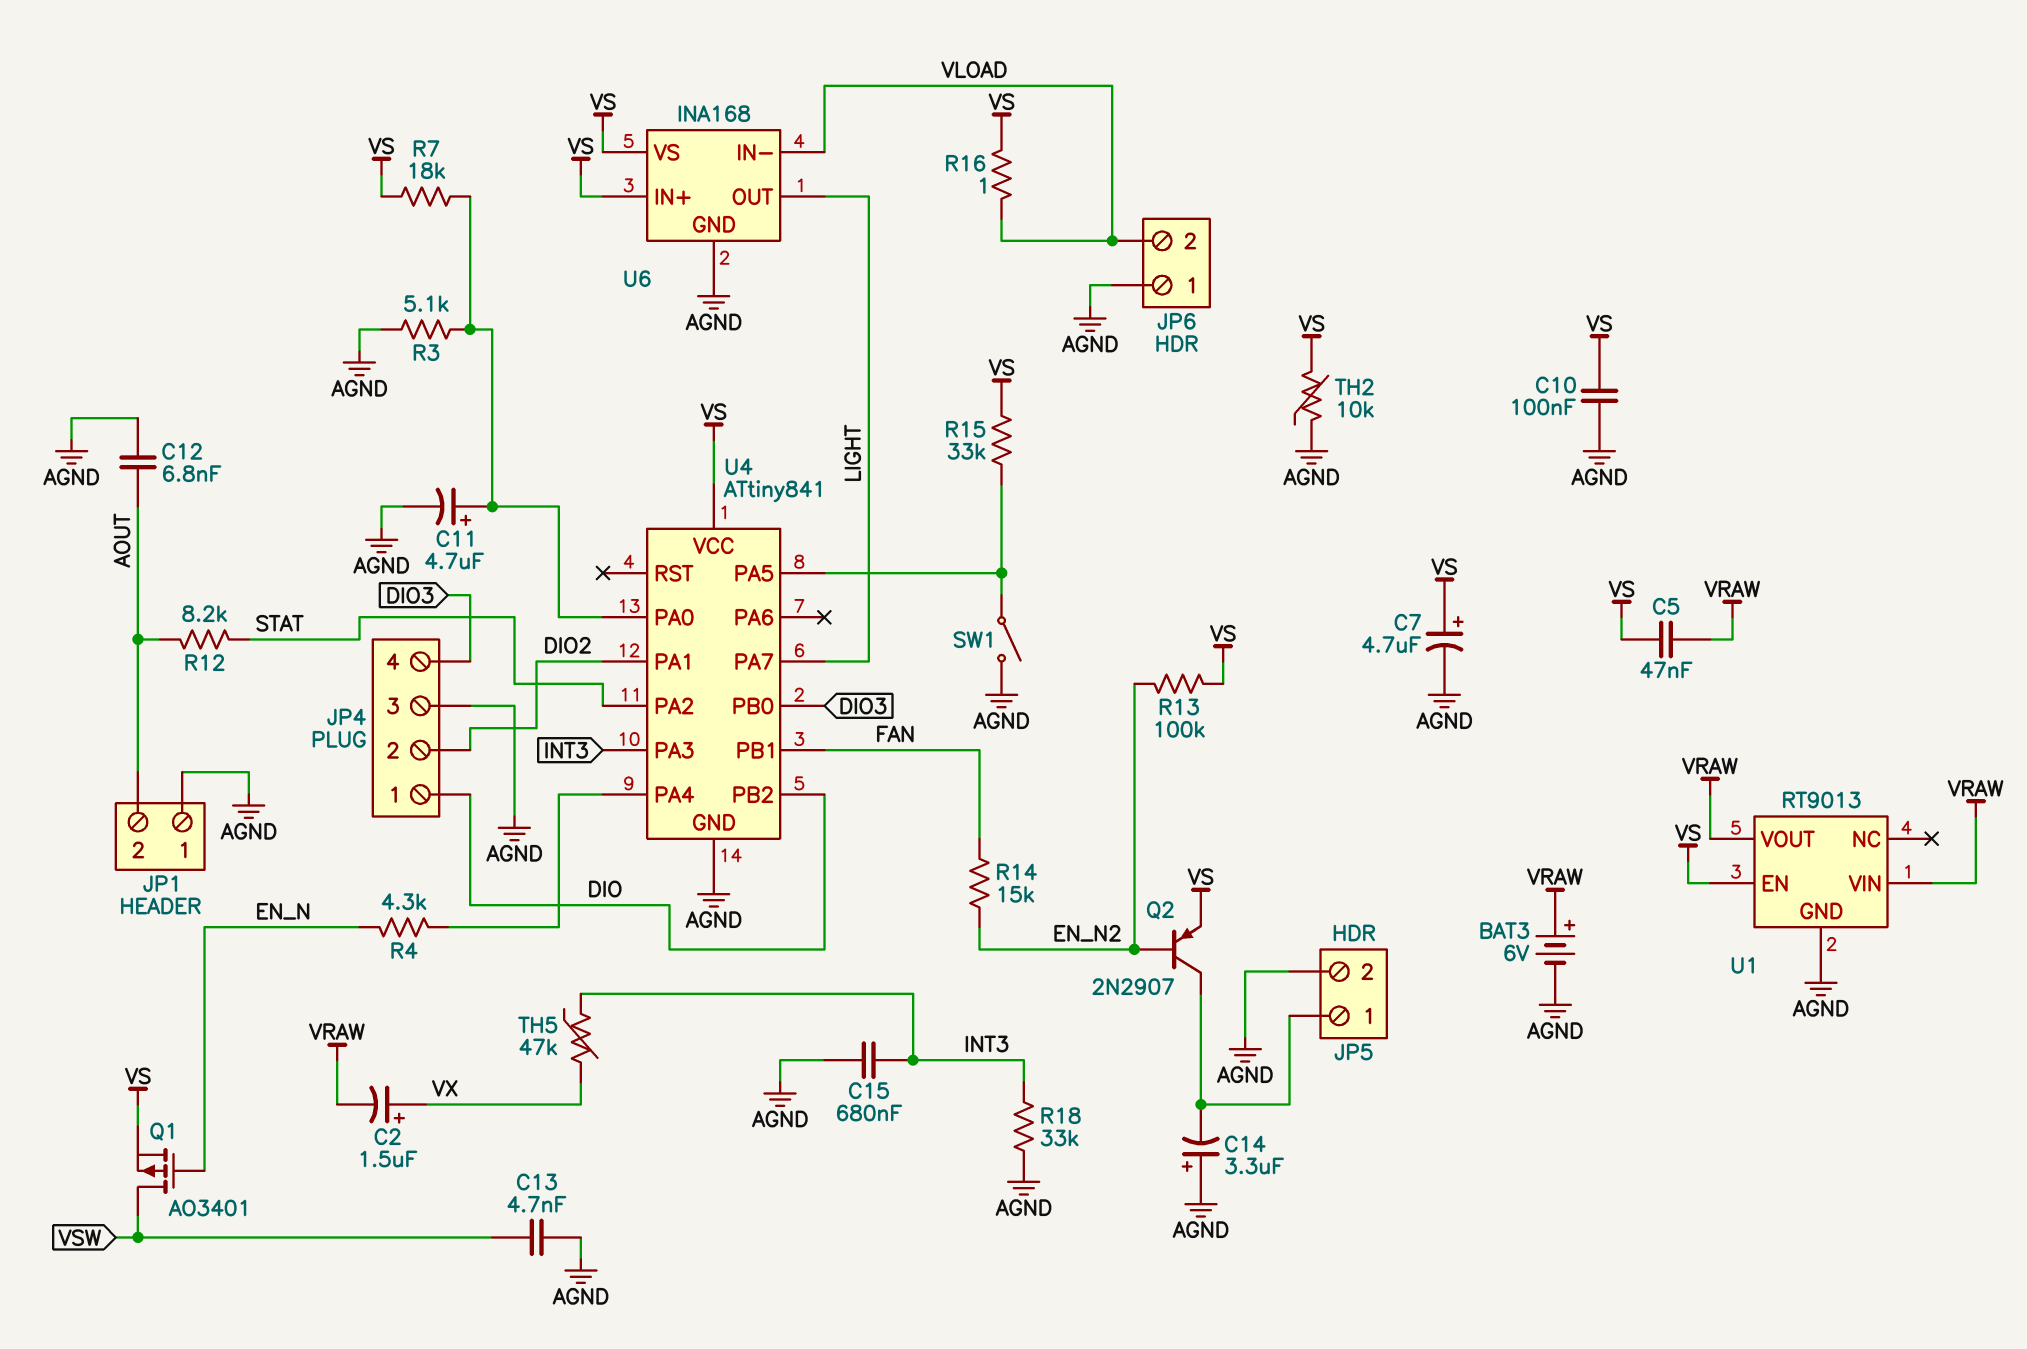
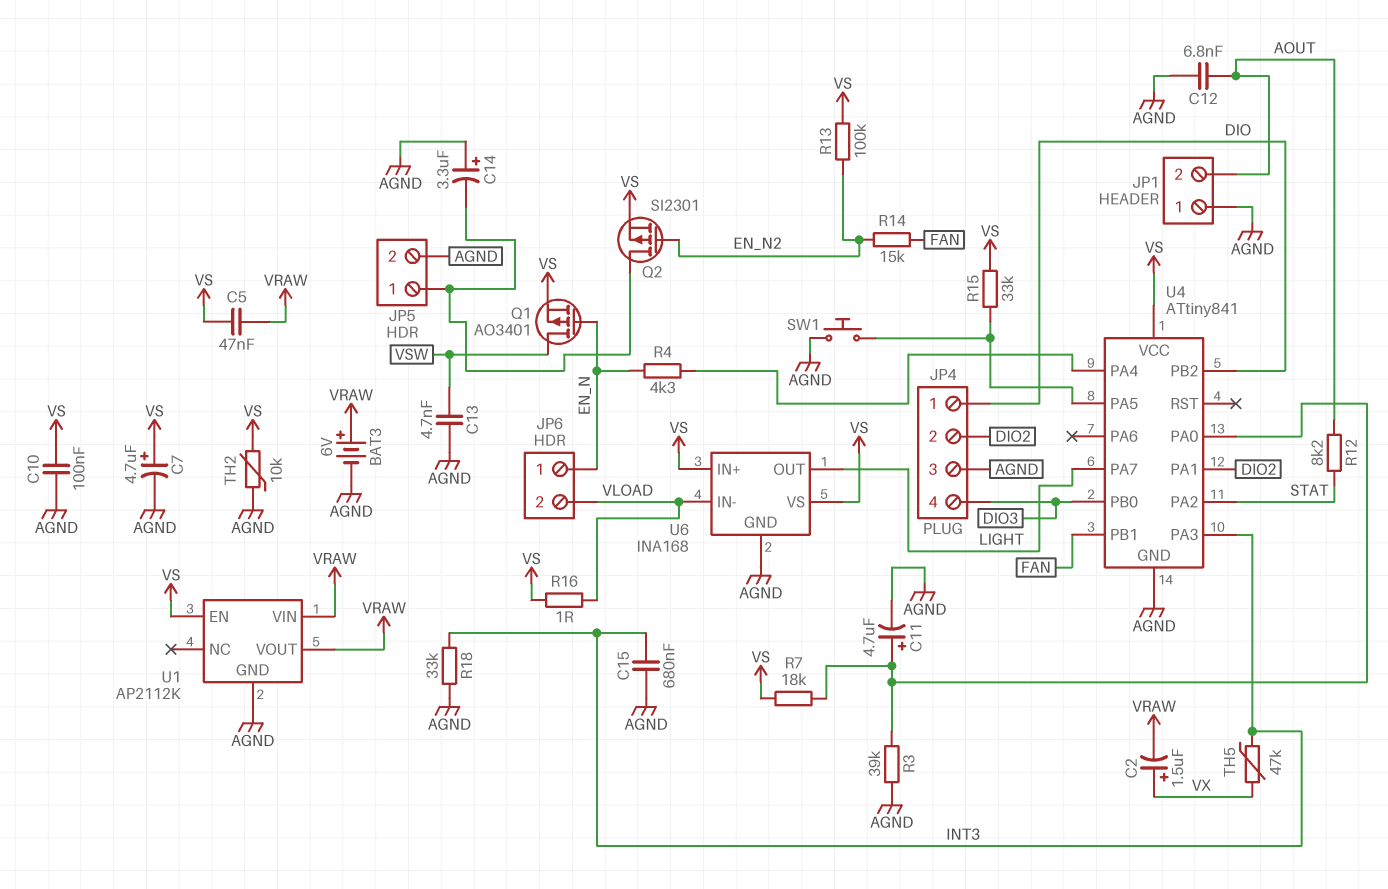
JP6 pin 1: AGND -> EN_N
Q2: PNP 2N2907 (B EN_N2, C JP5/1, E VS) -> PMOS SI2301 (G EN_N2, D JP5/1, S VS)
R3: 5.1k (AGND, U4/PA0) -> 39k (AGND, U4/PA0)
SW1: switch (AGND, U4/PA5) -> button (AGND, U4/PA5)
U1: RT9013 -> AP2112K

